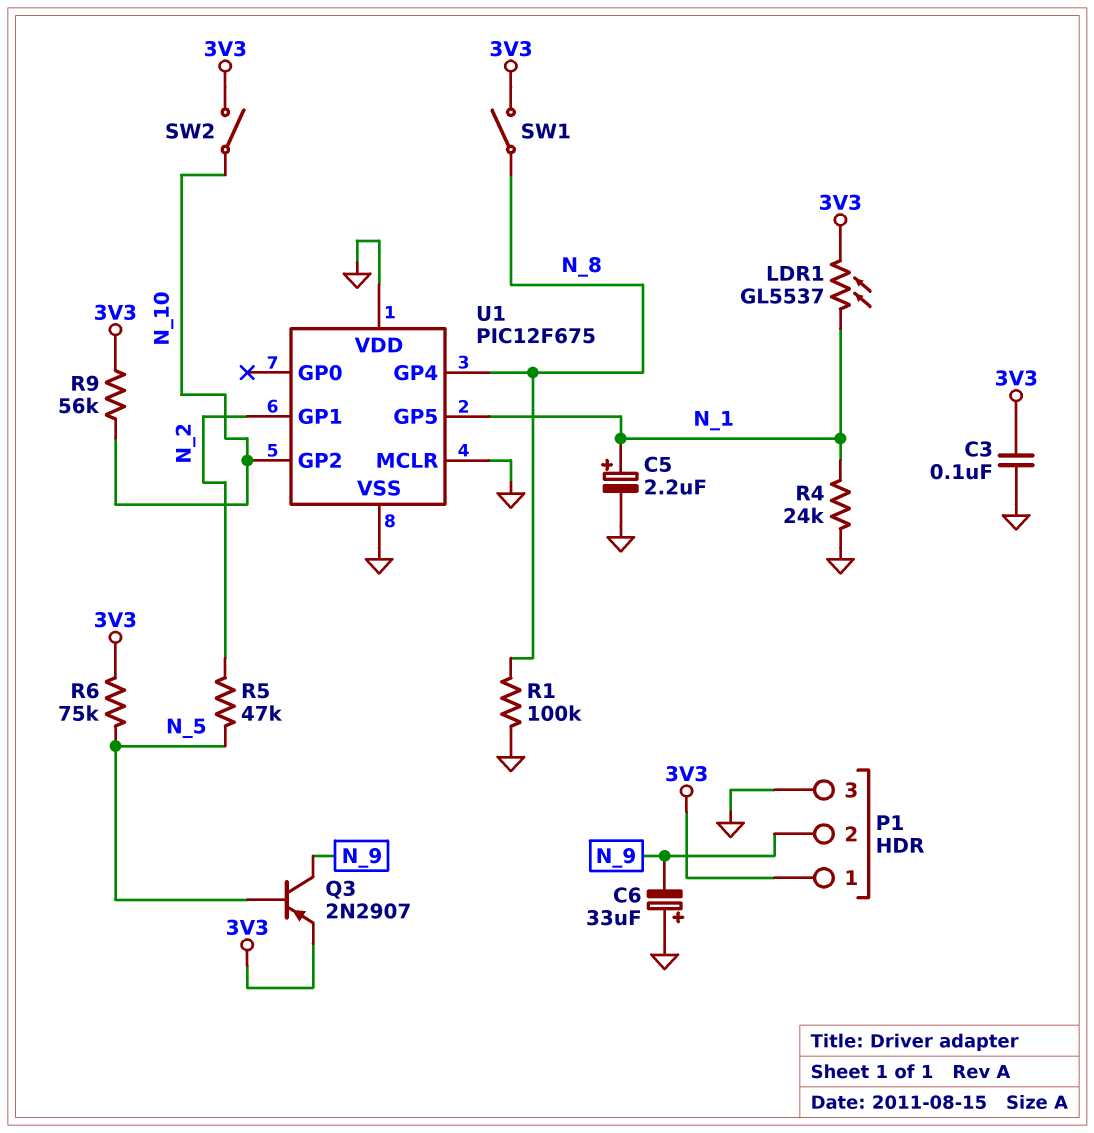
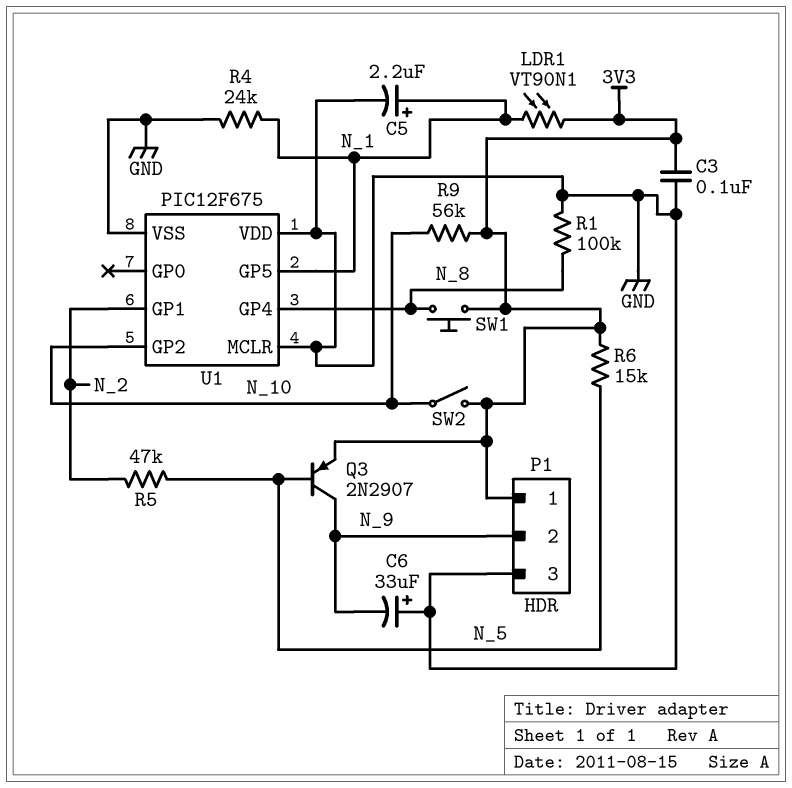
LDR1: GL5537 (3V3, N_1) -> VT90N1 (3V3, N_1)
R6: 75k (3V3, N_5) -> 15k (3V3, N_5)
SW1: switch (3V3, N_8) -> button (3V3, N_8)

